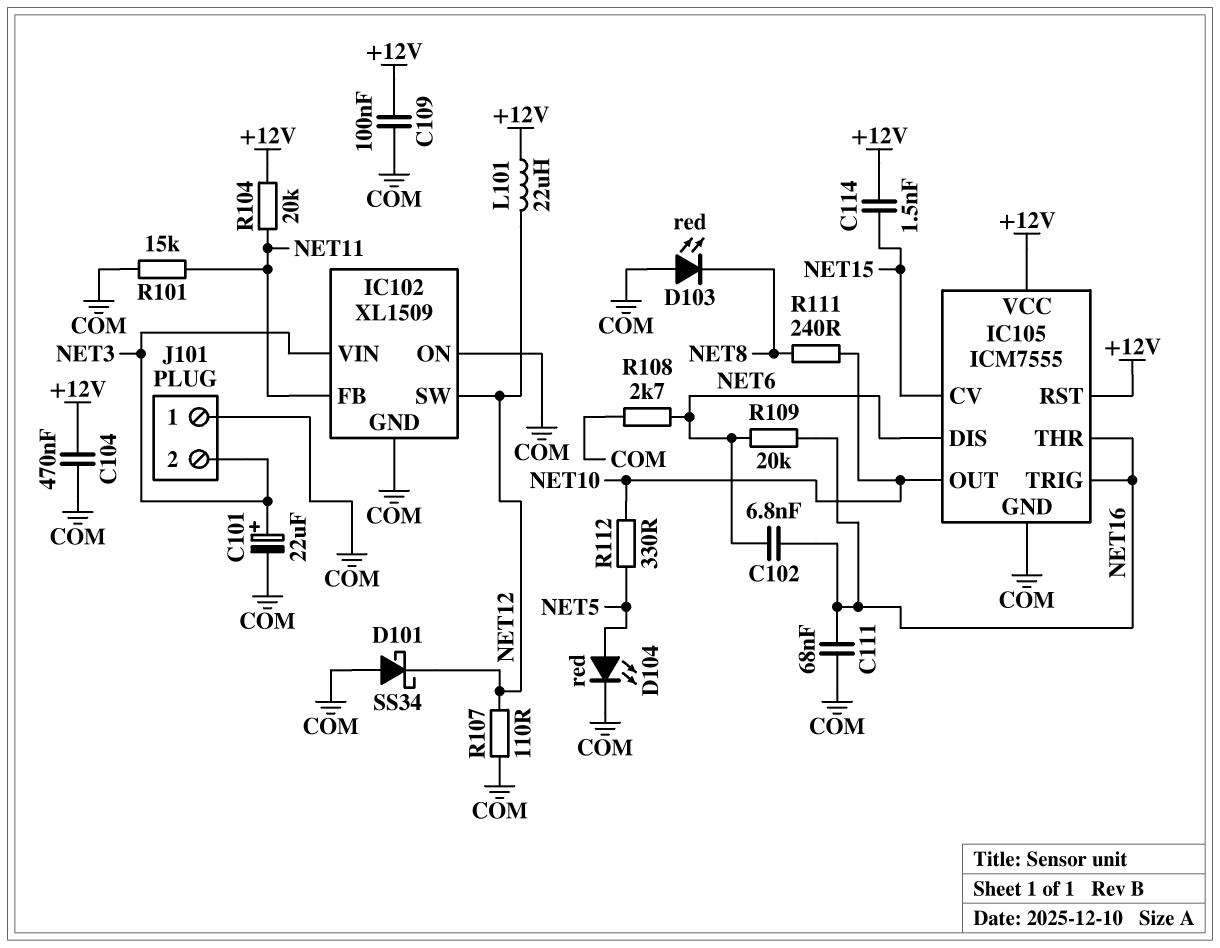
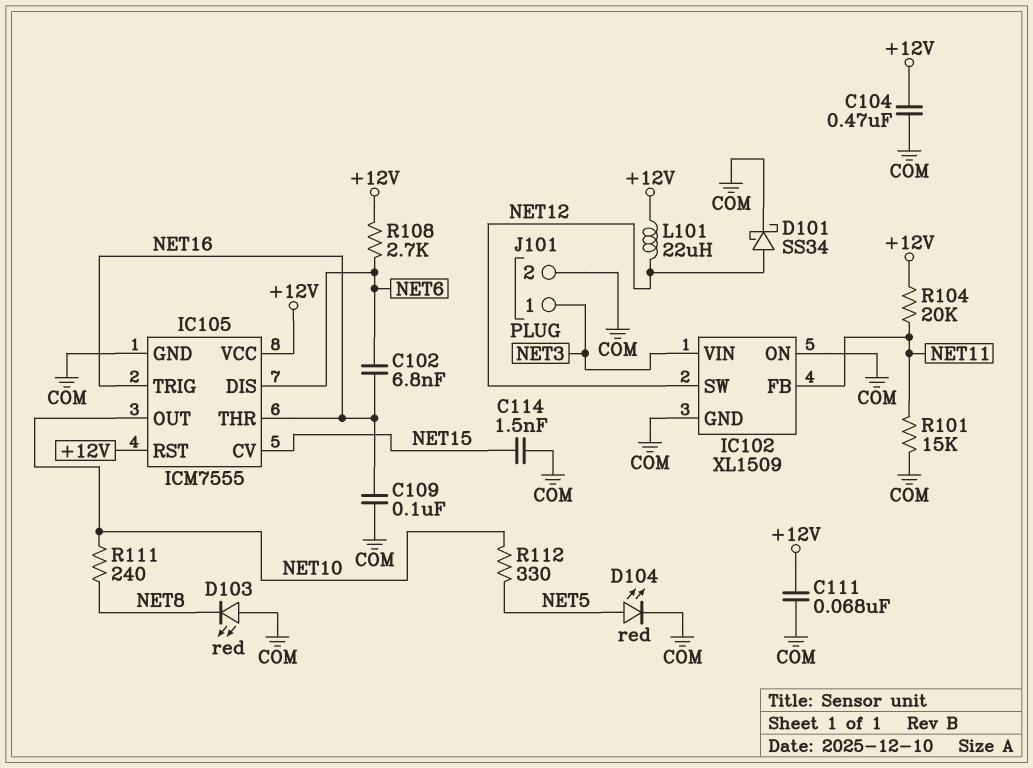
C101: 22uF (plus NET3, minus COM) -> none
C109: 100nF (+12V, COM) -> 100nF (COM, NET16)
C111: 68nF (COM, NET16) -> 68nF (+12V, COM)
C114: 1.5nF (+12V, NET15) -> 1.5nF (COM, NET15)
D101: schottky SS34 (A COM, K NET12) -> schottky SS34 (A NET12, K COM)
J101 pin 1: COM -> NET3
J101 pin 2: NET3 -> COM
R107: 110 (COM, NET12) -> none
R108: 2.7k (COM, NET6) -> 2.7k (+12V, NET6)
R109: 20k (NET6, NET16) -> none

